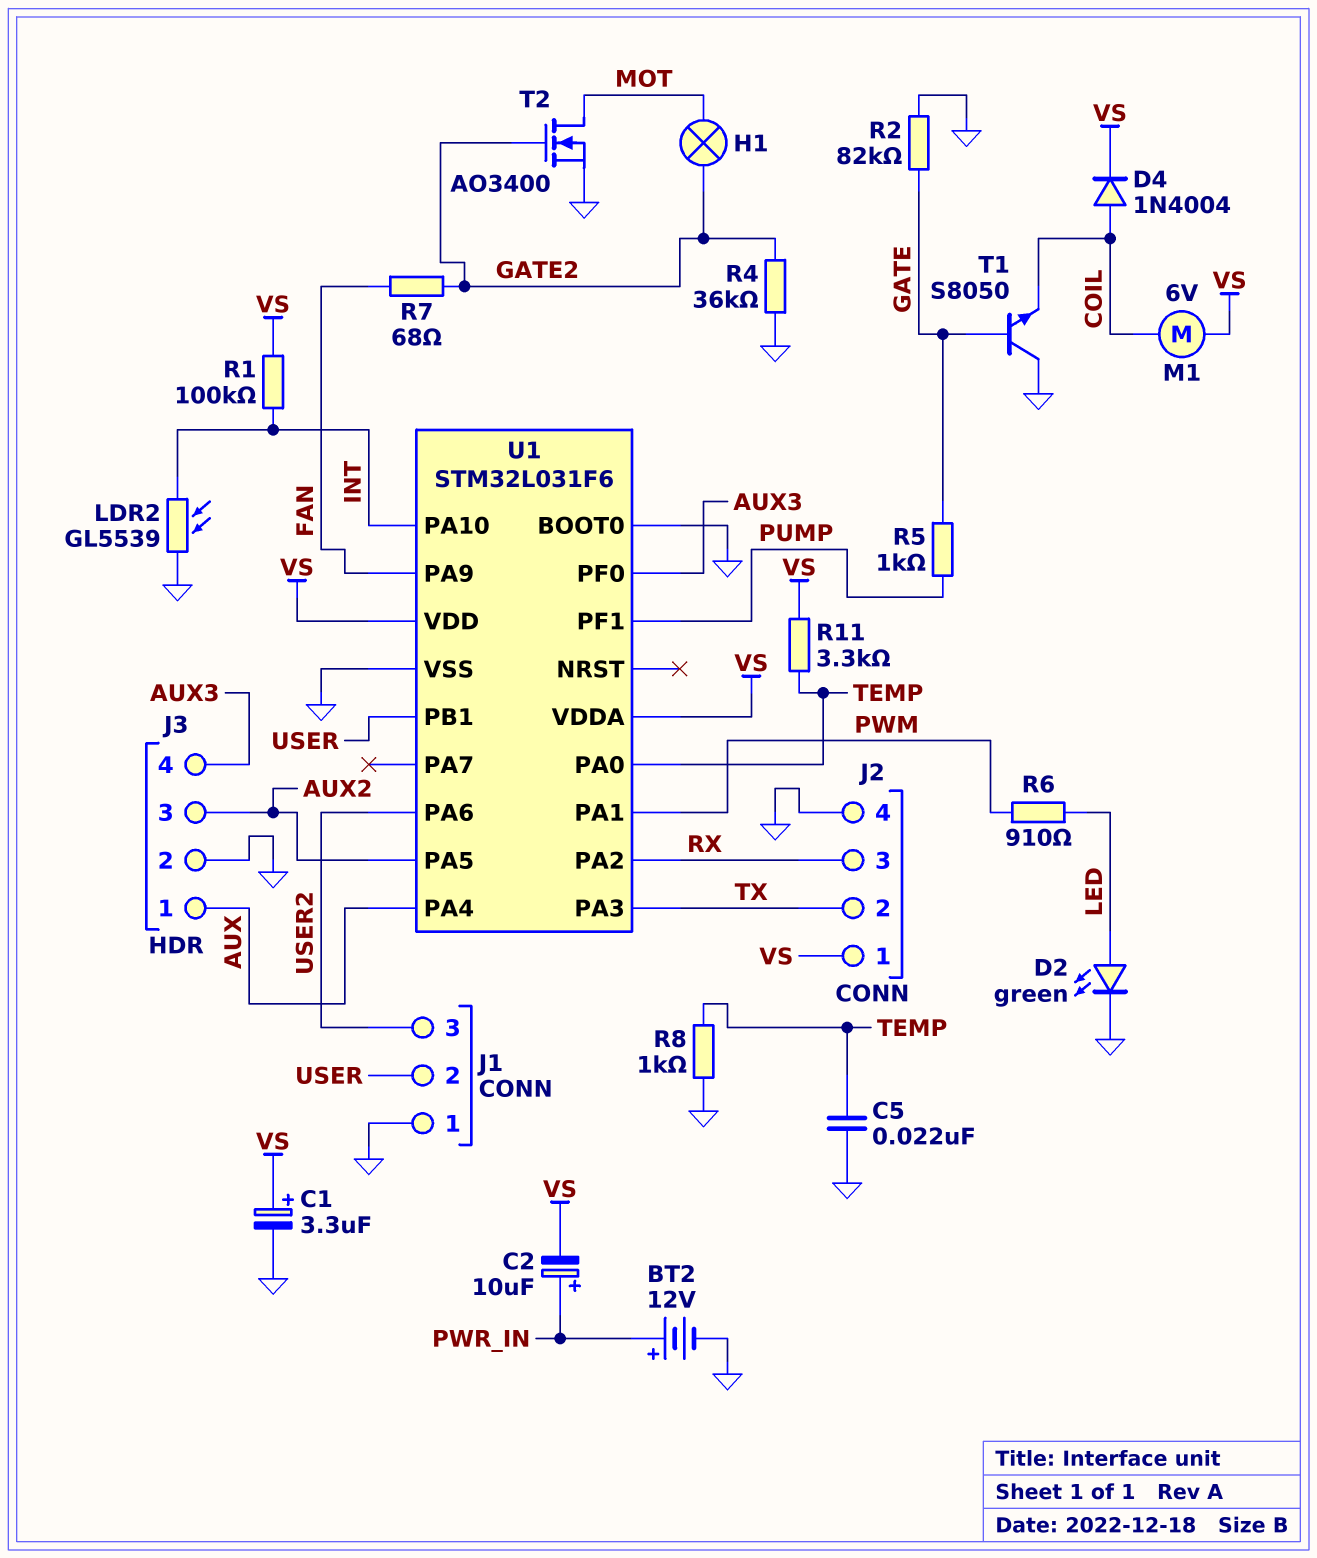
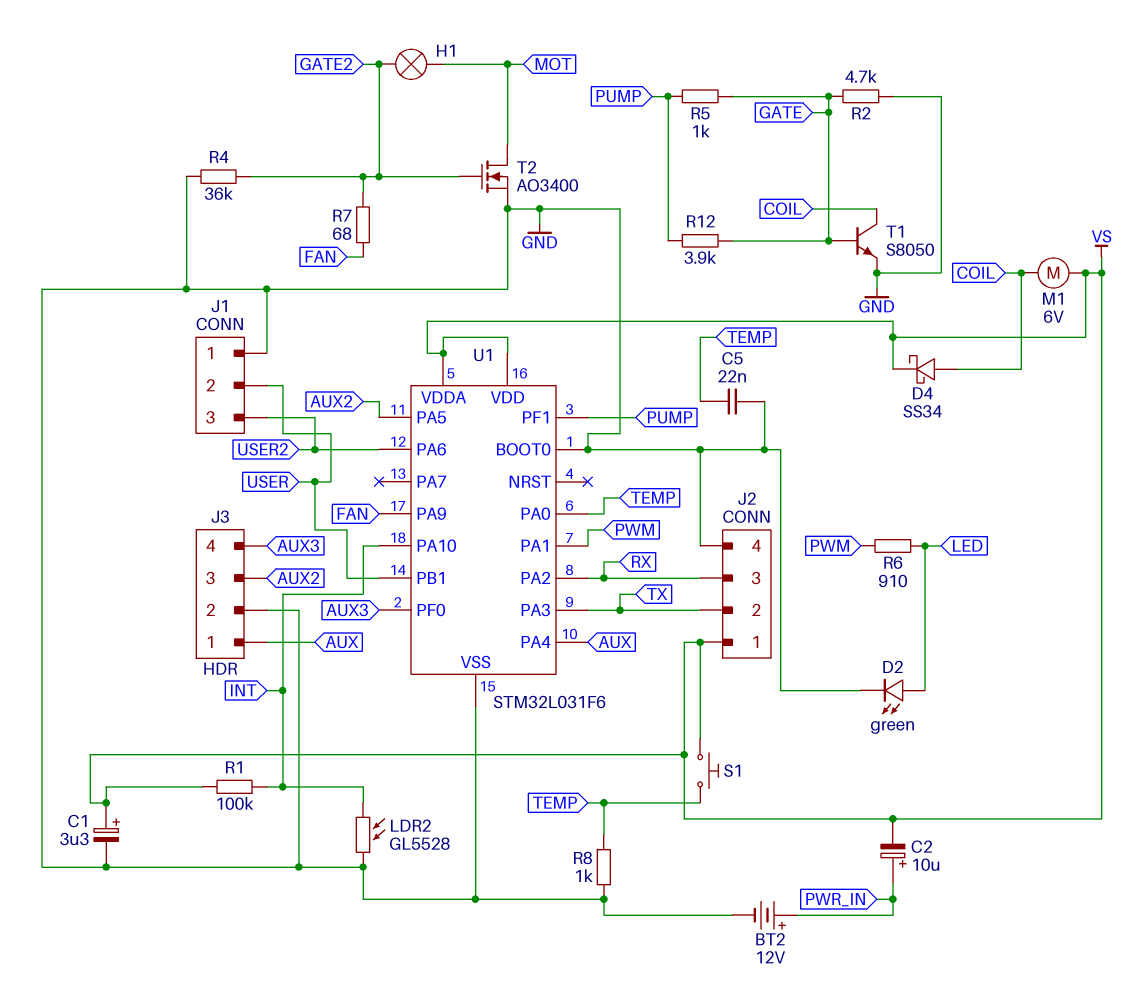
D4: diode 1N4004 (A COIL, K VS) -> schottky SS34 (A COIL, K VS)
LDR2: GL5539 (GND, INT) -> GL5528 (GND, INT)
R2: 82k (GATE, GND) -> 4.7k (GATE, GND)
R11: 3.3k (TEMP, VS) -> none
R12: none -> 3.9k (GATE, PUMP)
S1: none -> button (TEMP, VS)
T1: NPN S8050 (B GATE, C GND, E COIL) -> NPN S8050 (B GATE, C COIL, E GND)

